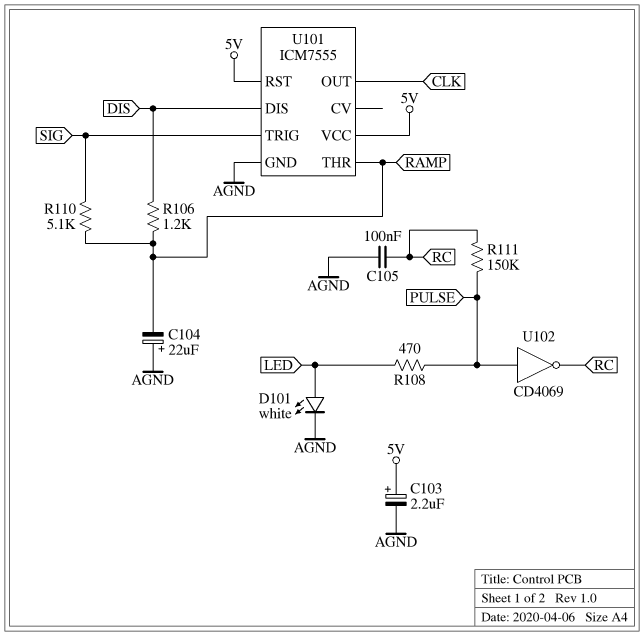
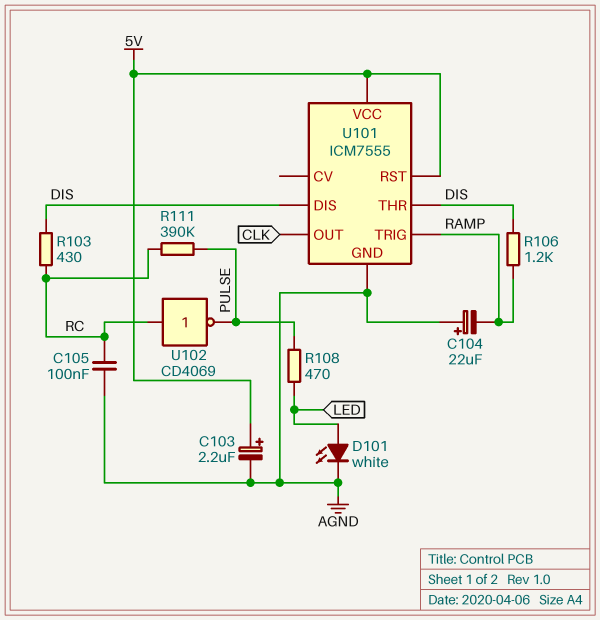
R103: none -> 430 (DIS, RC)
R110: 5.1k (RAMP, SIG) -> none
R111: 150k (PULSE, RC) -> 390k (PULSE, RC)
U101 pin THR: RAMP -> DIS
U101 pin TRIG: SIG -> RAMP
U102: NOT CD4069 (in PULSE, out RC) -> NOT CD4069 (in RC, out PULSE)

